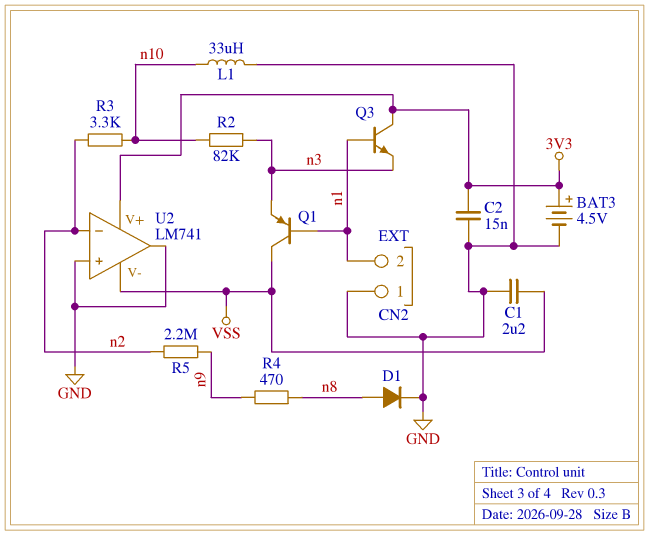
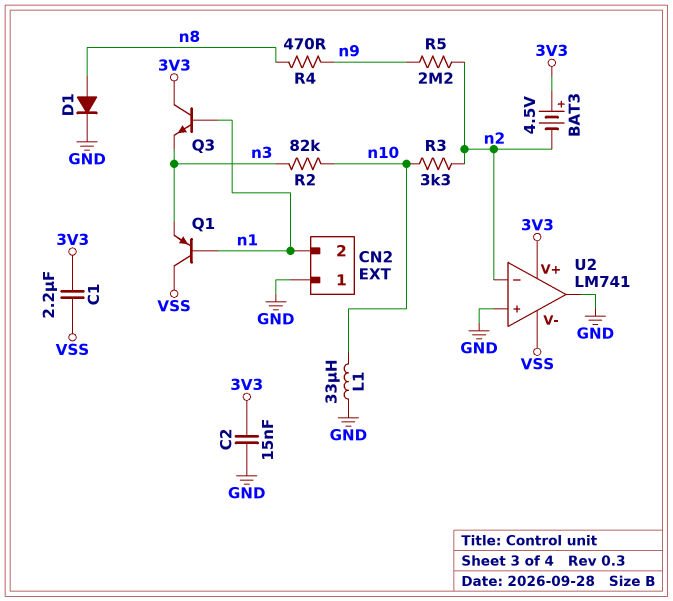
BAT3: 4.5V (plus 3V3, minus GND) -> 4.5V (plus 3V3, minus n2)
C1: 2.2uF (GND, VSS) -> 2.2uF (3V3, VSS)

